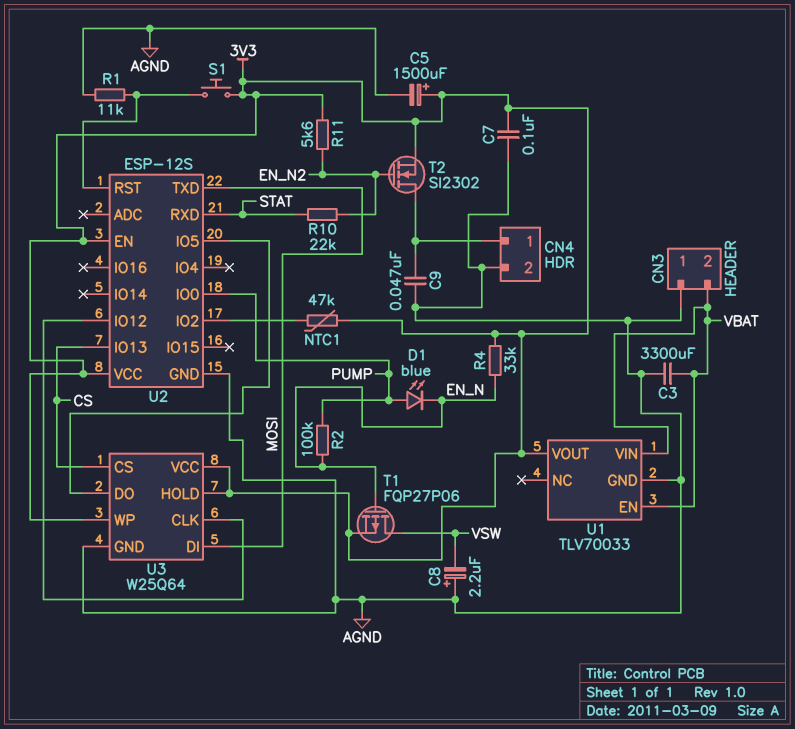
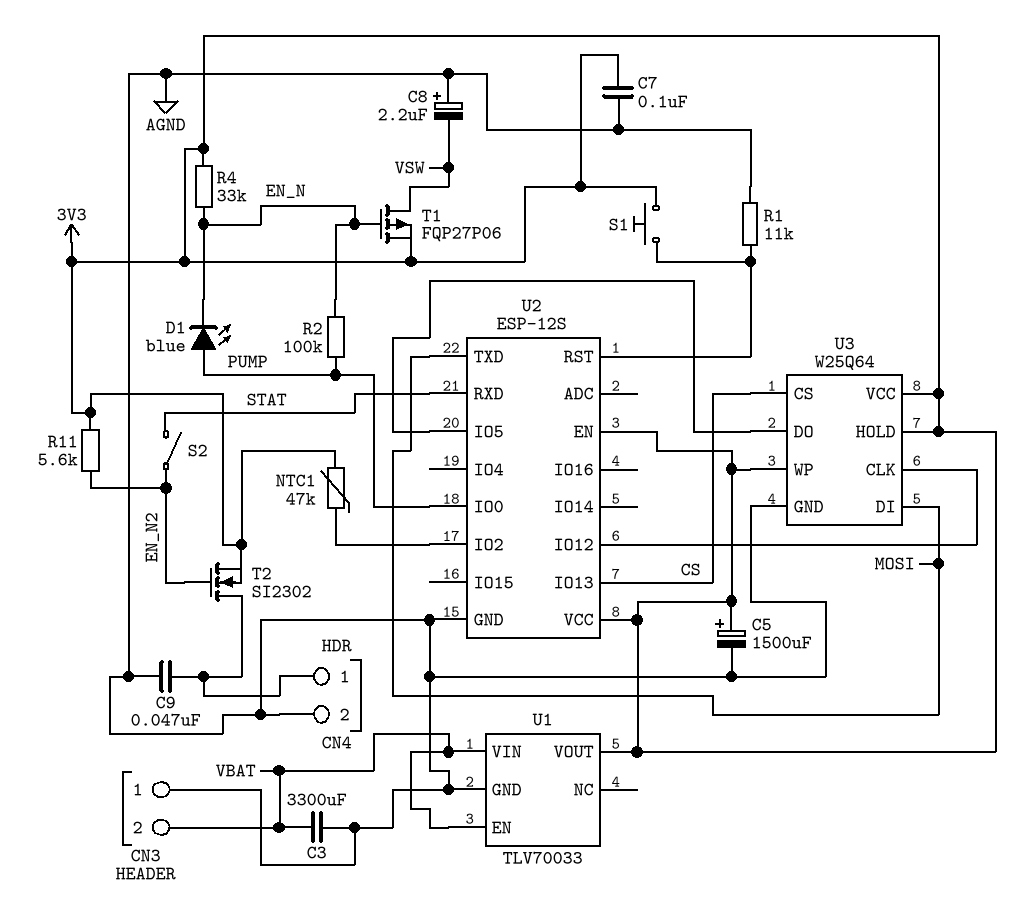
R10: 22k (EN_N2, STAT) -> none
S2: none -> switch (EN_N2, STAT)

